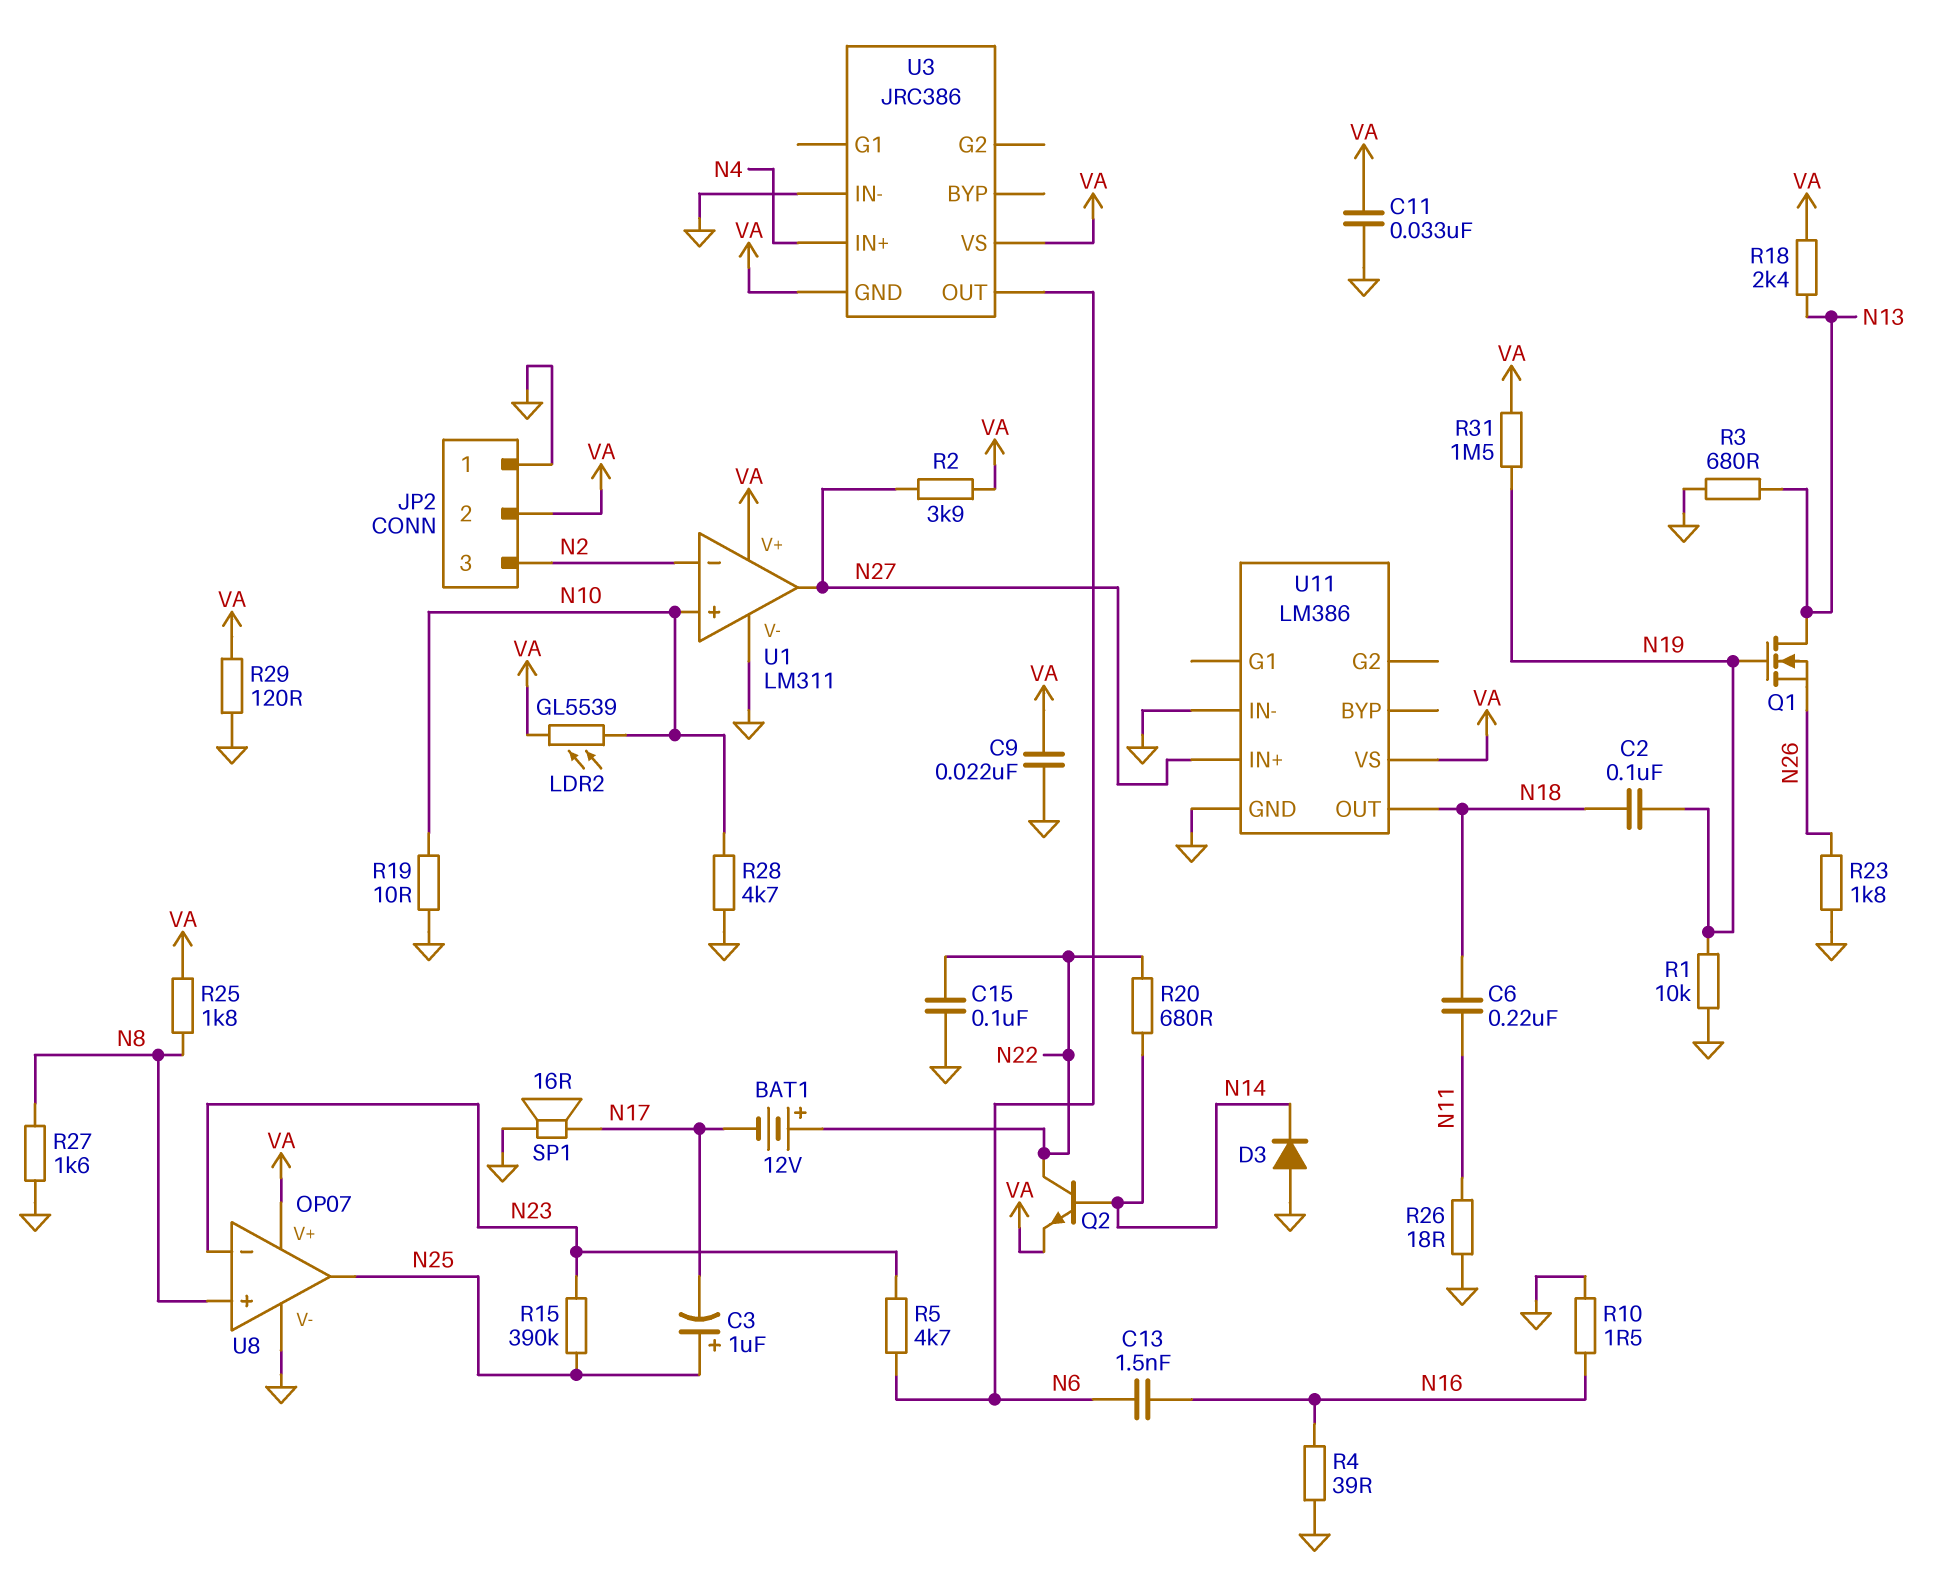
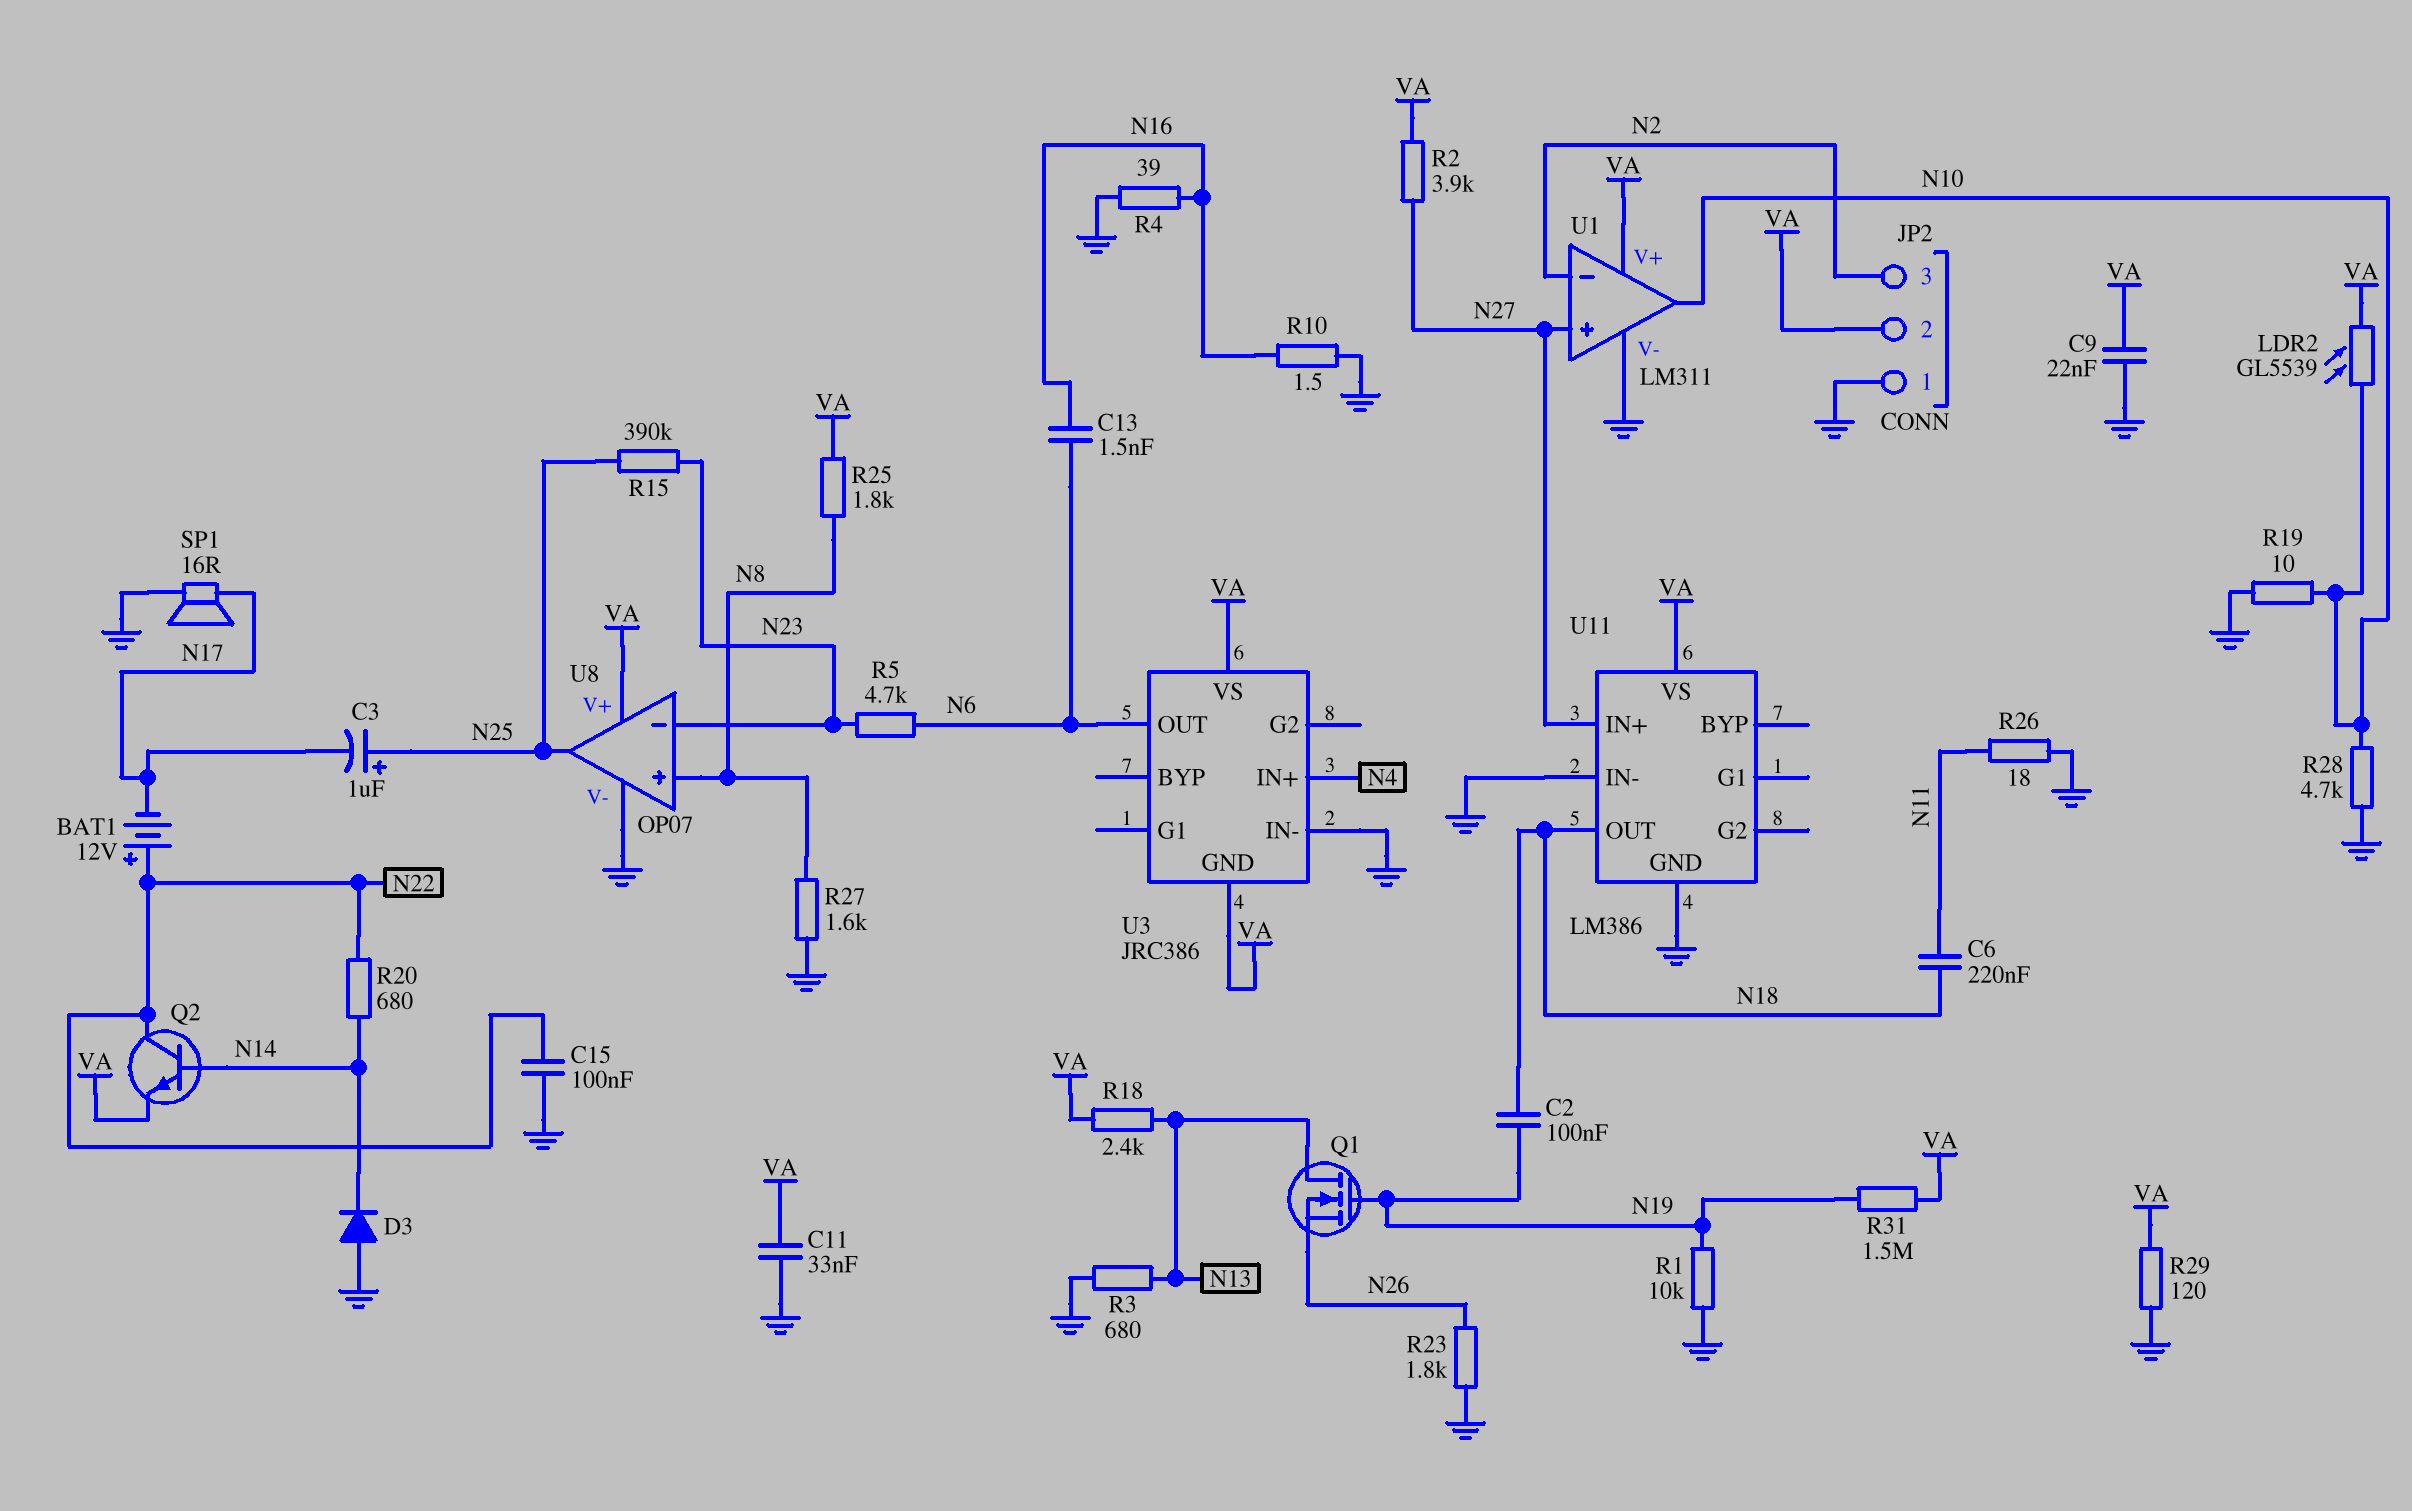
U1 pin in+: N10 -> N27
U1 pin out: N27 -> N10

